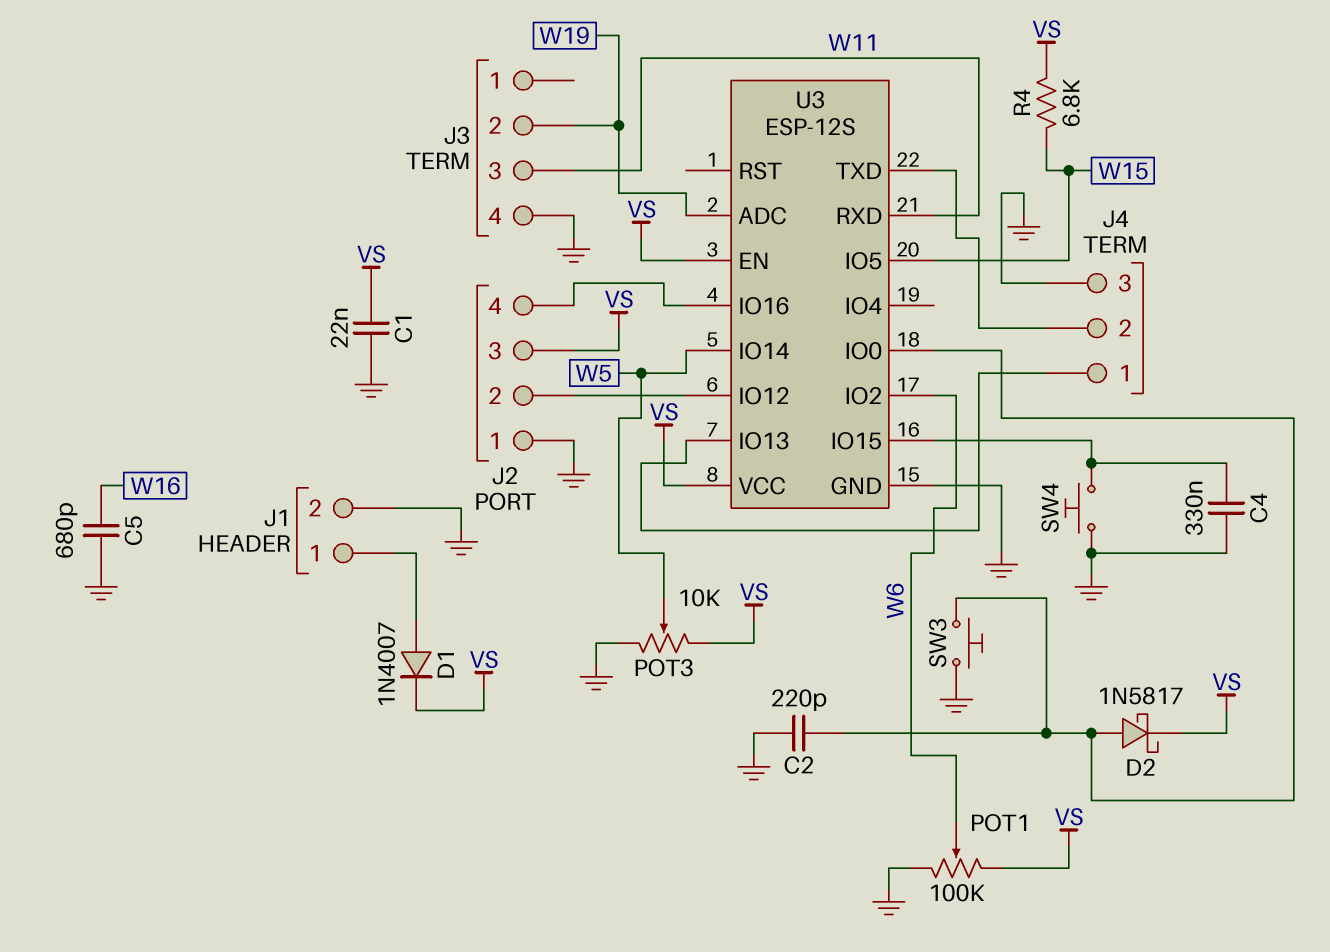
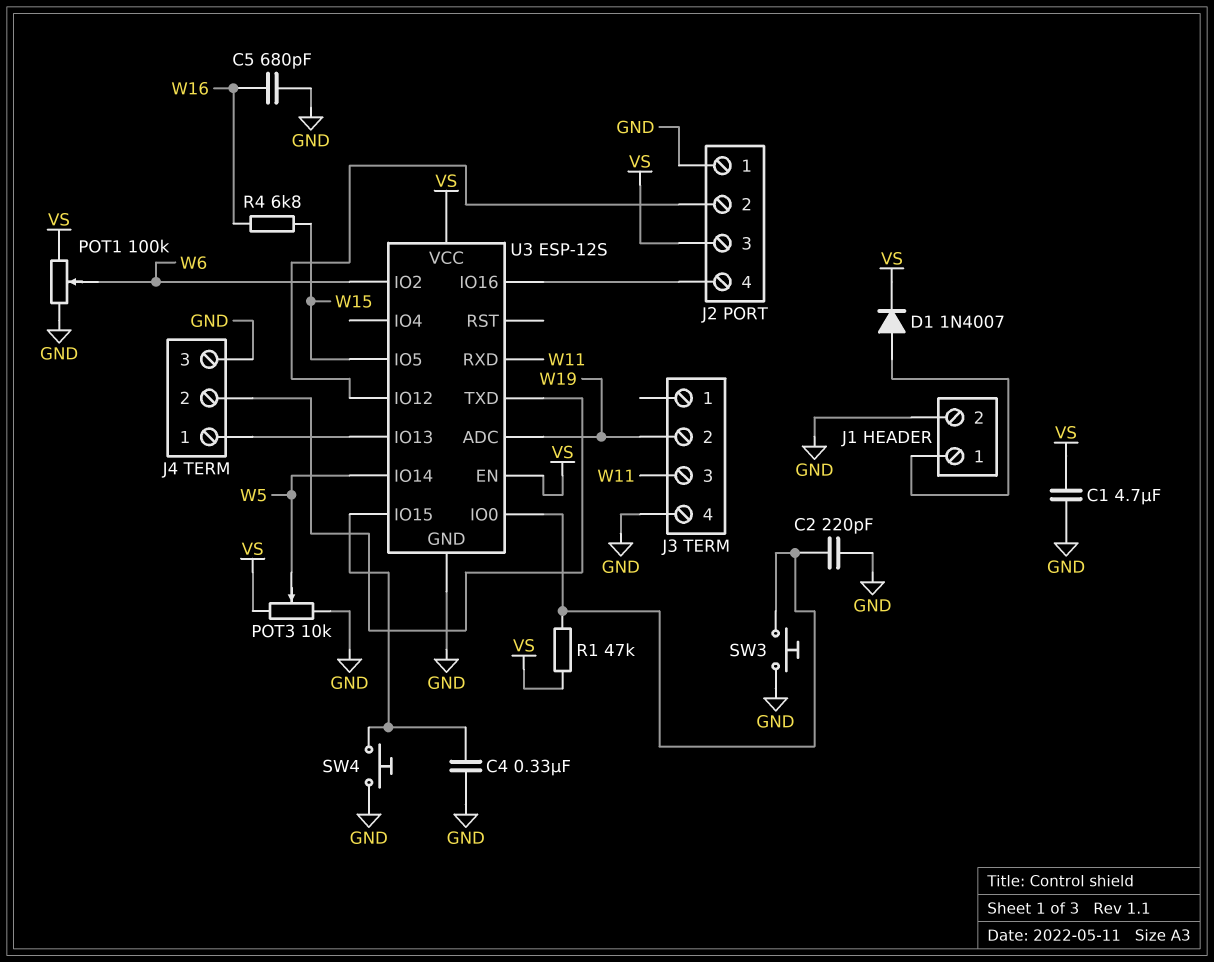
C1: 22nF (GND, VS) -> 4.7uF (GND, VS)
D2: schottky 1N5817 (A U3/IO0, K VS) -> none
R1: none -> 47k (U3/IO0, VS)
R4: 6.8k (VS, W15) -> 6.8k (W15, W16)

